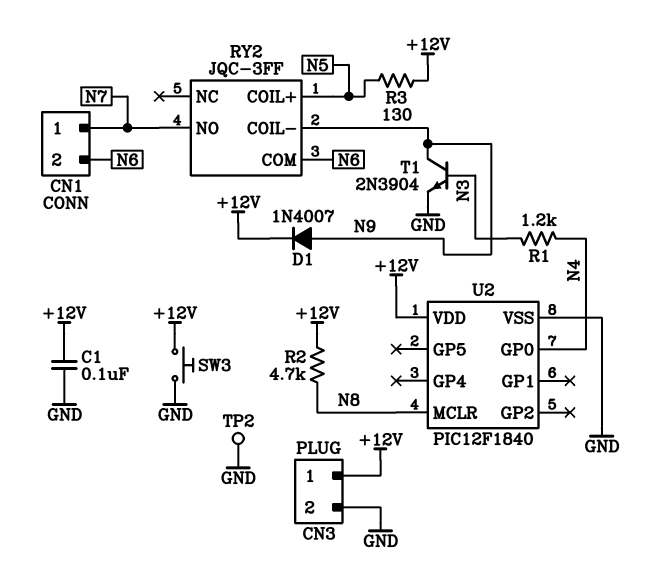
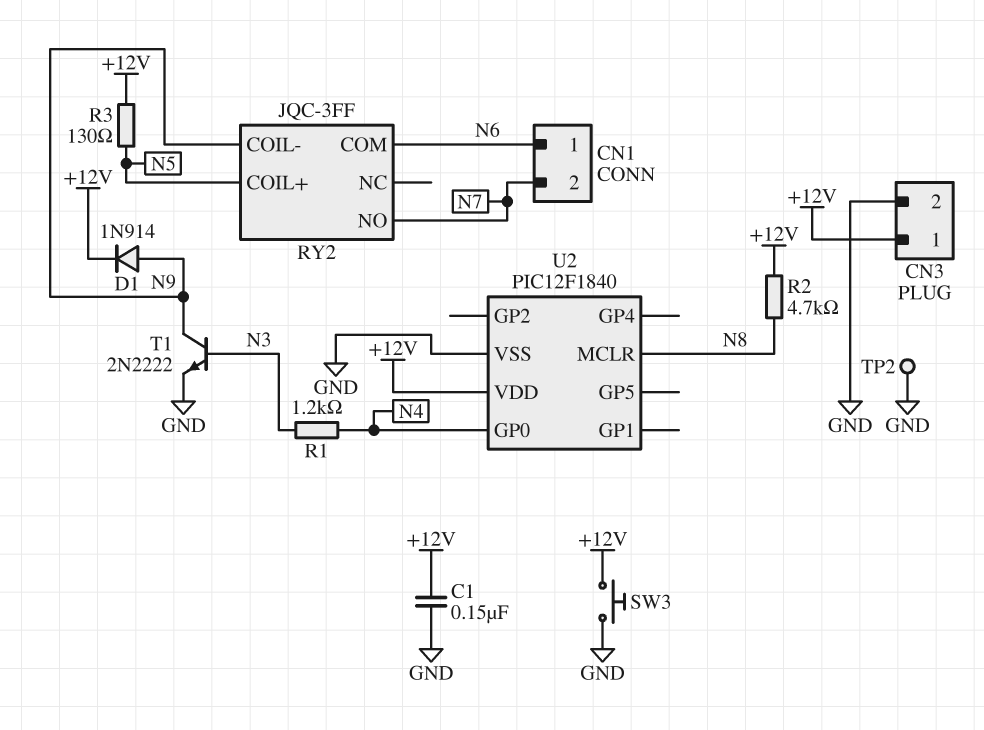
C1: 100nF (+12V, GND) -> 150nF (+12V, GND)
CN1 pin 1: N7 -> N6
CN1 pin 2: N6 -> N7
D1: diode 1N4007 (A N9, K +12V) -> diode 1N914 (A N9, K +12V)
T1: NPN 2N3904 (B N3, C N9, E GND) -> NPN 2N2222 (B N3, C N9, E GND)

